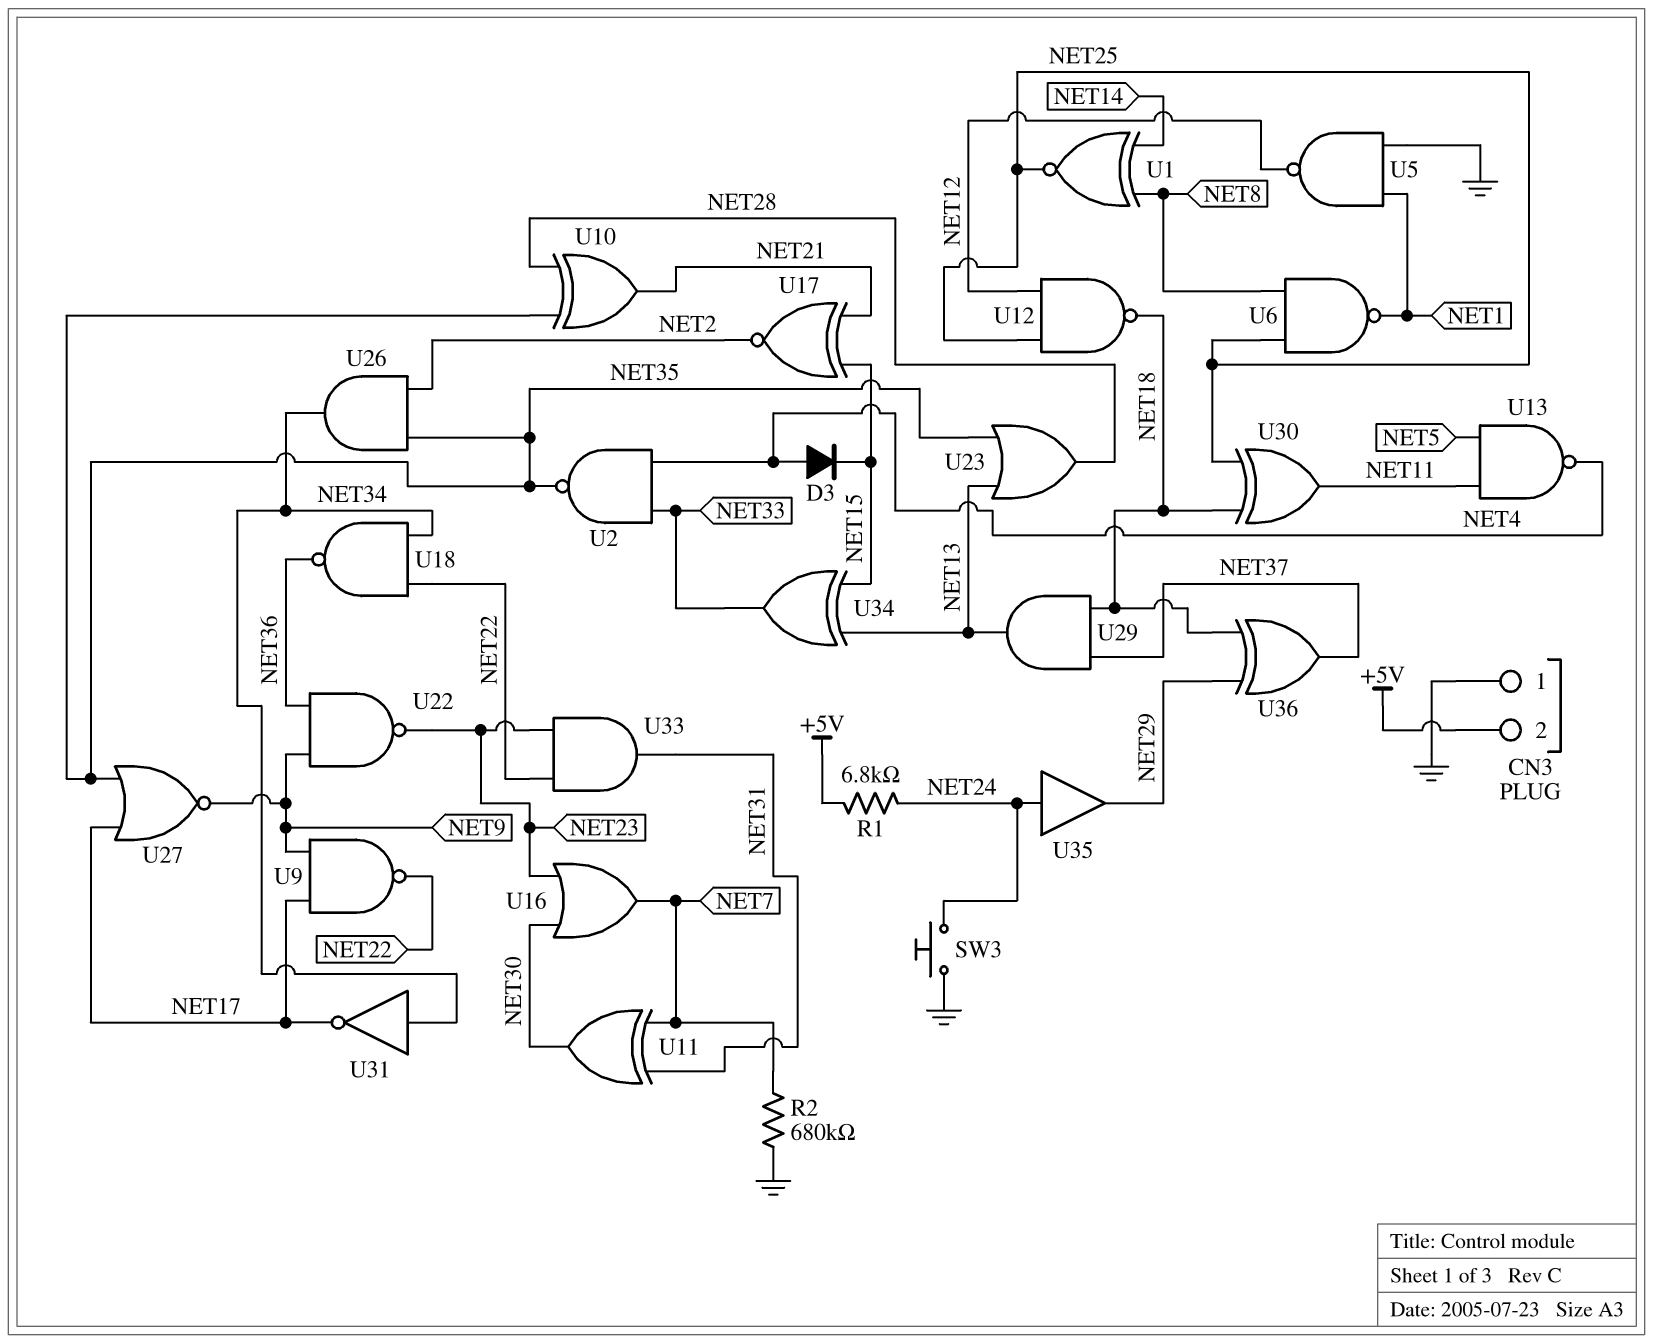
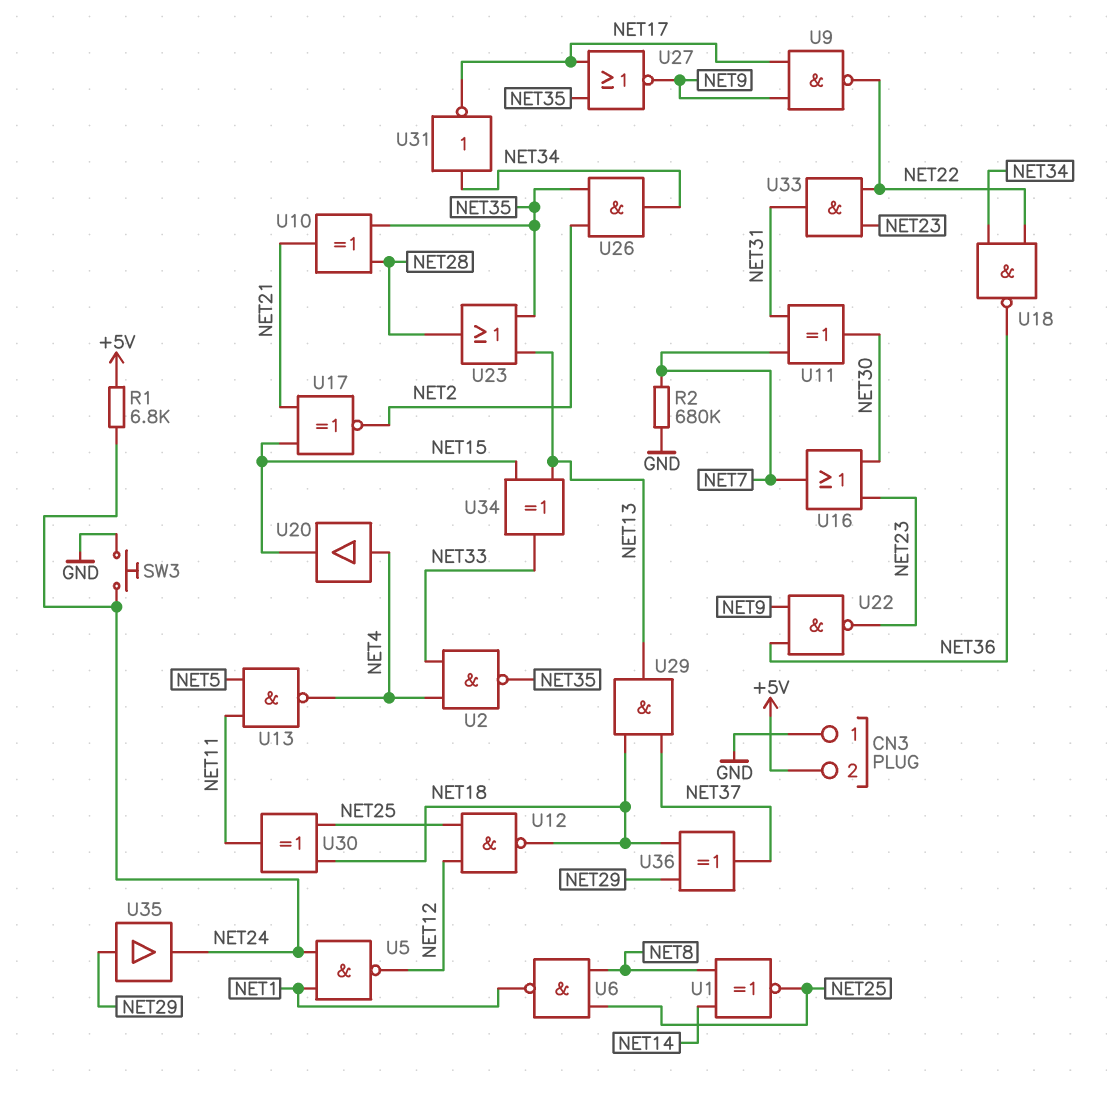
D3: diode (A NET4, K NET15) -> none
U5: NAND (in GND, in NET1, out NET12) -> NAND (in NET1, in NET24, out NET12)
U20: none -> buffer (in NET4, out NET15)
U35: buffer (in NET24, out NET29) -> buffer (in NET29, out NET24)

